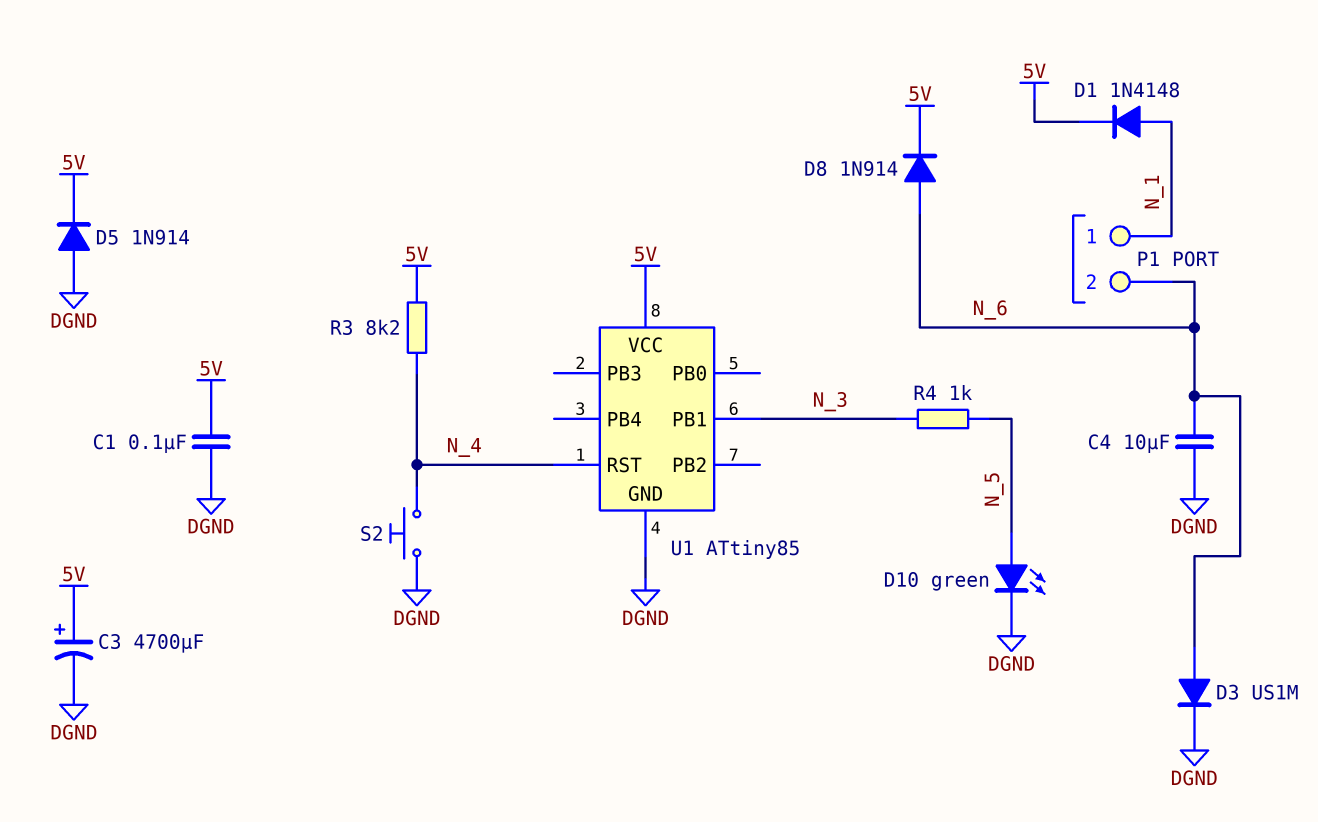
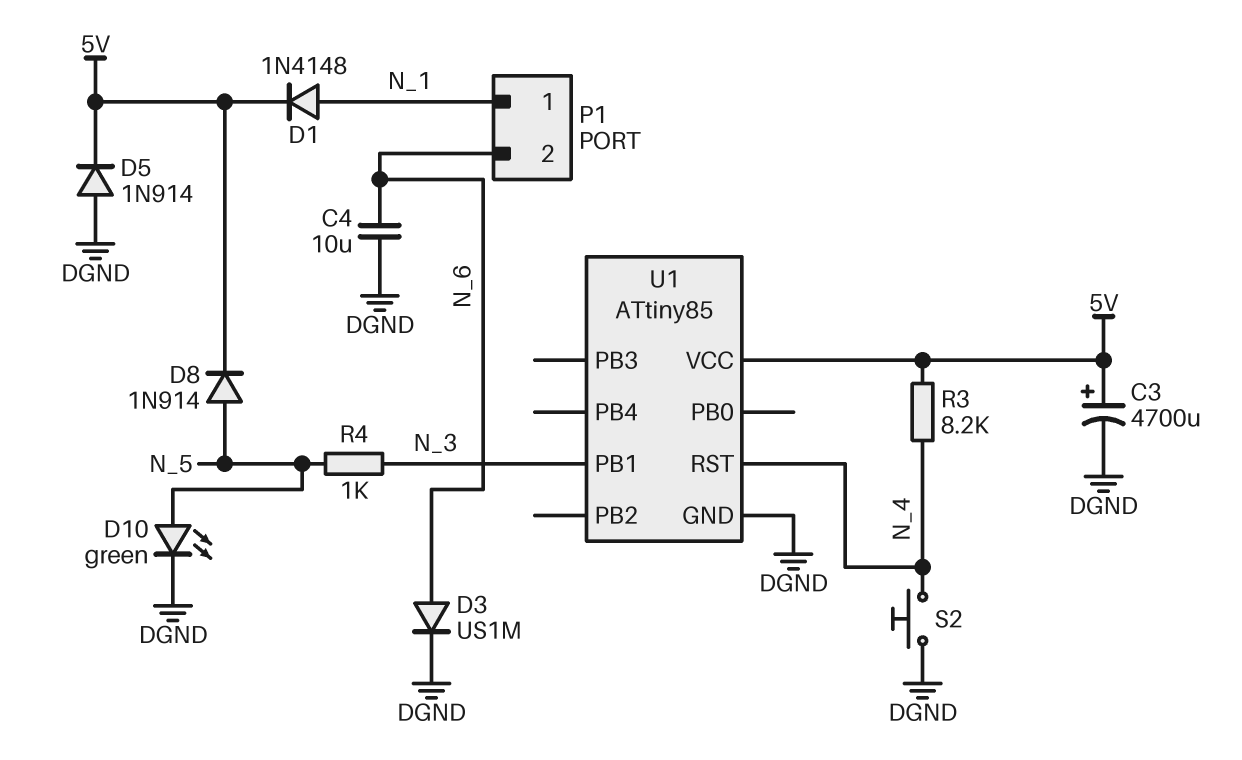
C1: 100nF (5V, DGND) -> none
D8: diode 1N914 (A N_6, K 5V) -> diode 1N914 (A N_5, K 5V)

